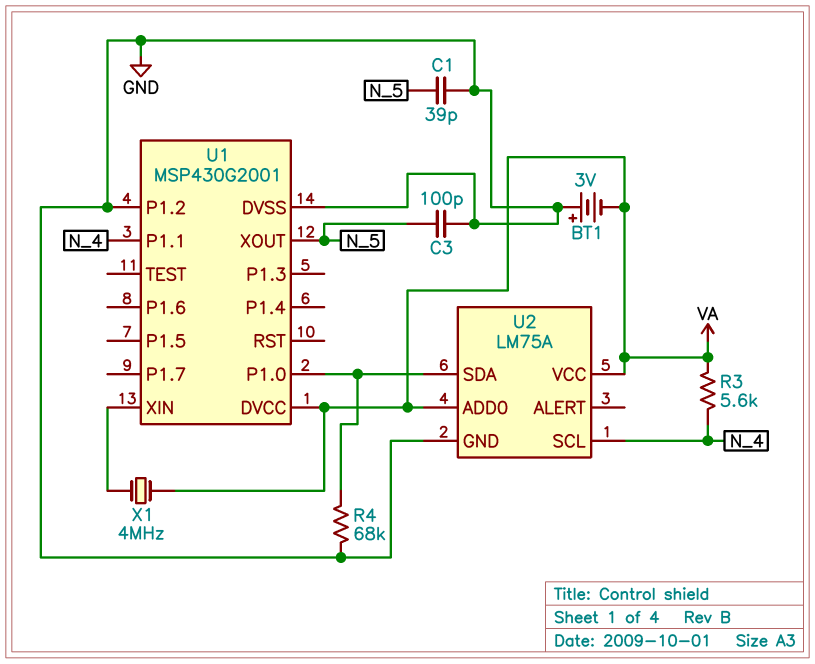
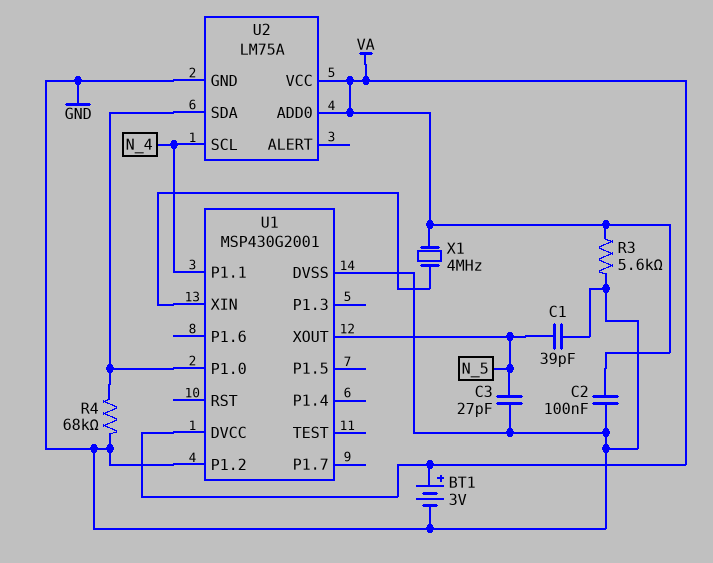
BT1: 3V (plus GND, minus VA) -> 3V (plus VA, minus GND)
C2: none -> 100nF (GND, VA)
C3: 100pF (GND, N_5) -> 27pF (GND, N_5)
R3: 5.6k (N_4, VA) -> 5.6k (GND, VA)

